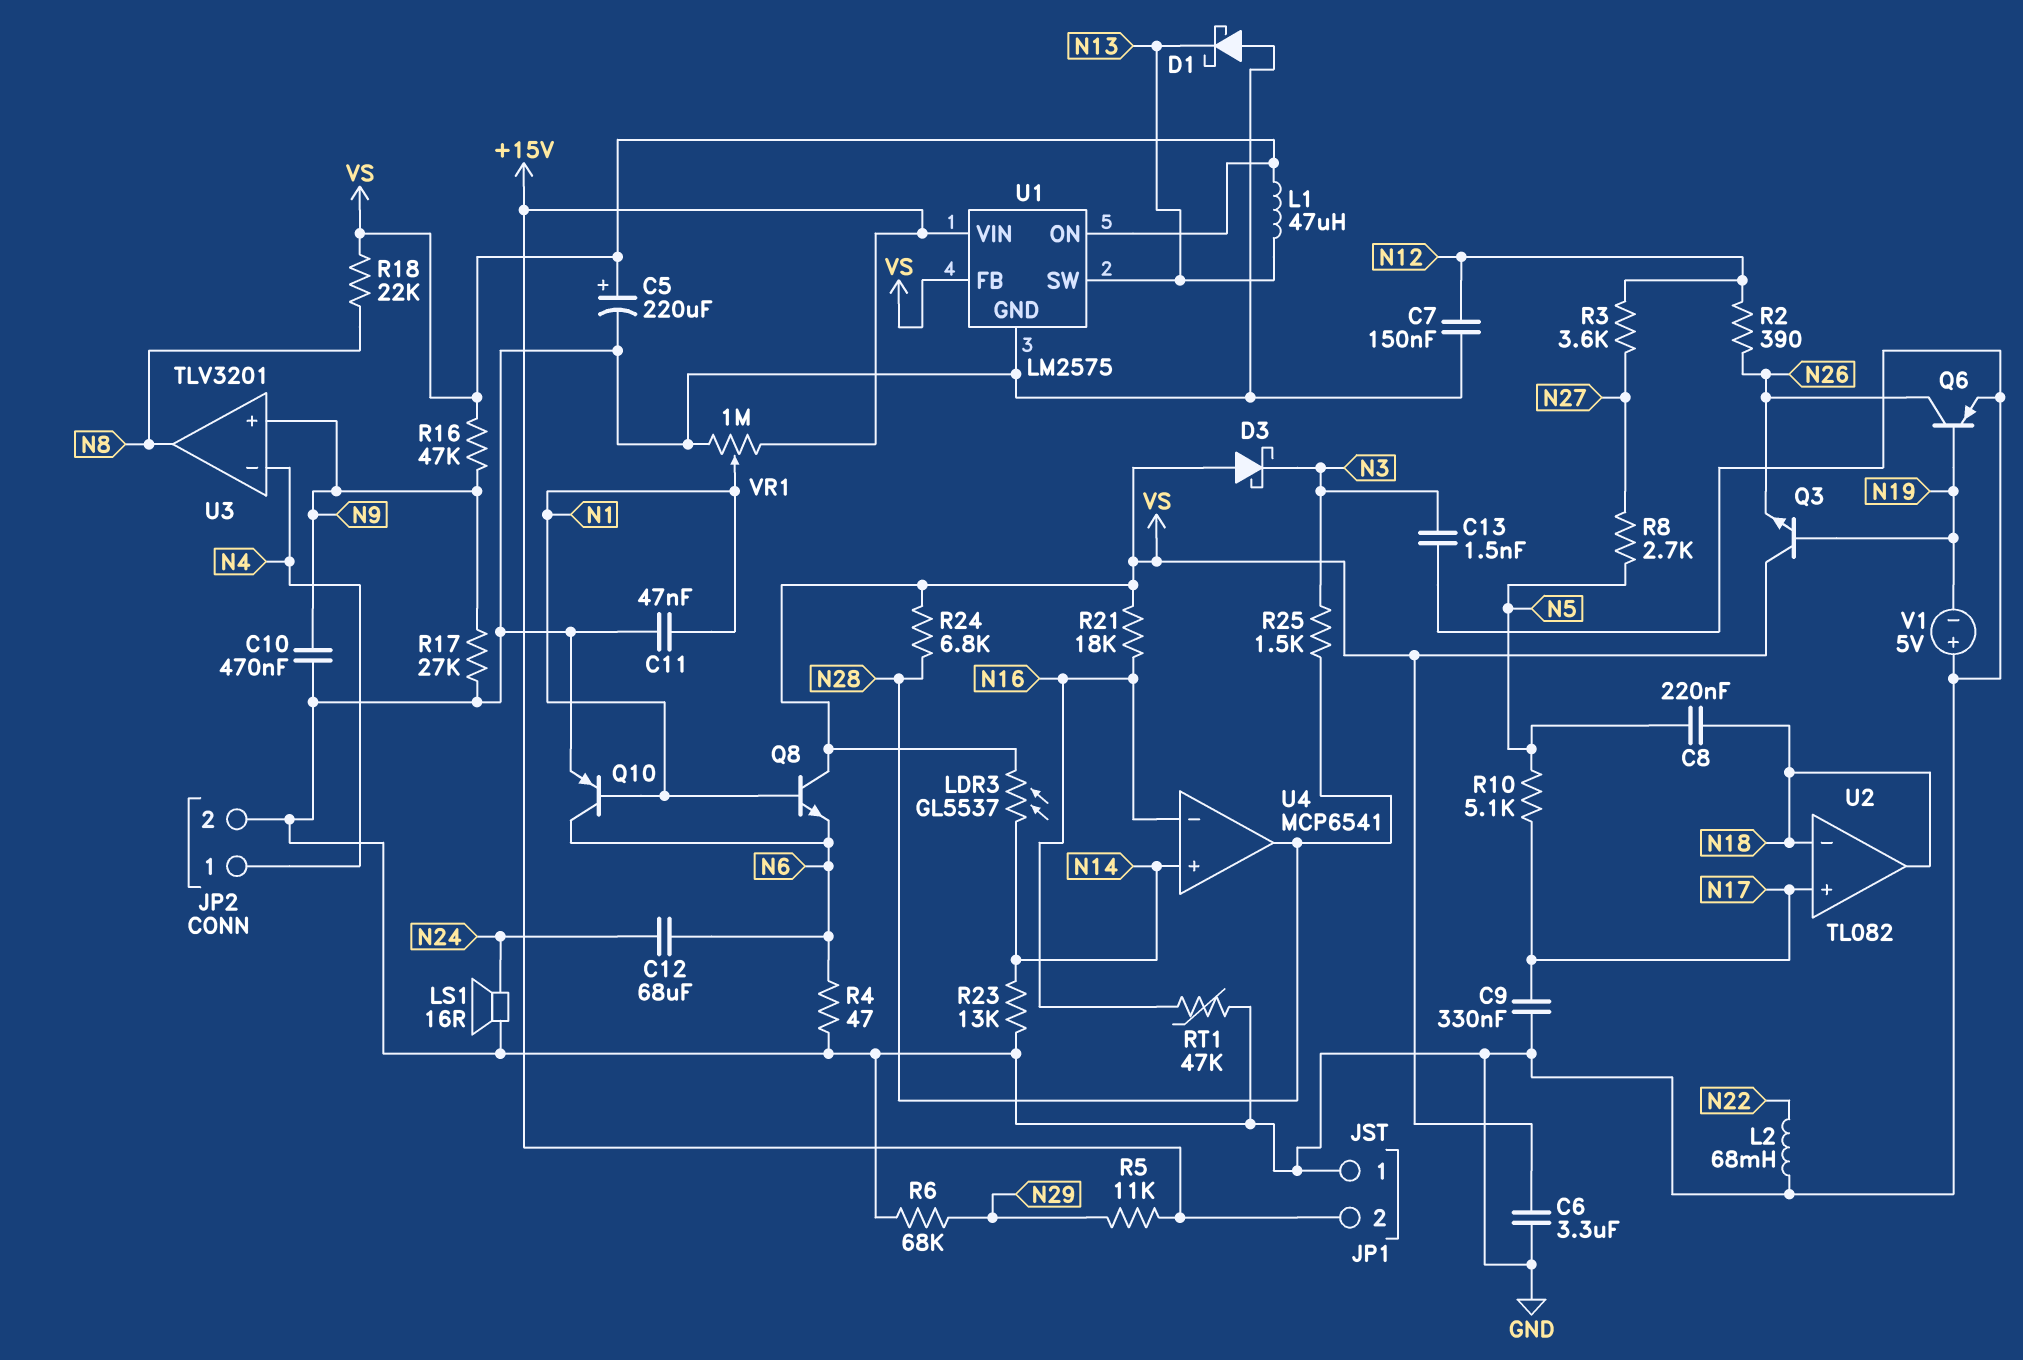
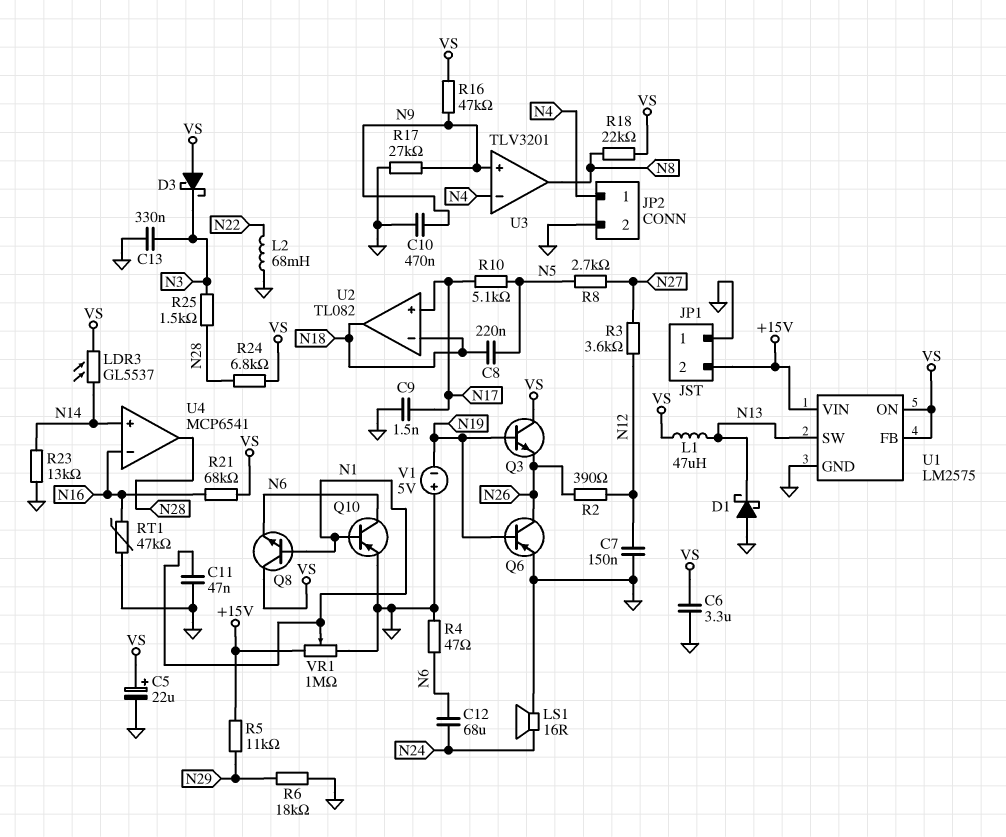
C5: 220uF (plus VS, minus GND) -> 22uF (plus VS, minus GND)
C9: 330nF (GND, N17) -> 1.5nF (GND, N17)
C13: 1.5nF (GND, N3) -> 330nF (GND, N3)
R6: 68k (GND, N29) -> 18k (GND, N29)
R21: 18k (N16, VS) -> 68k (N16, VS)

